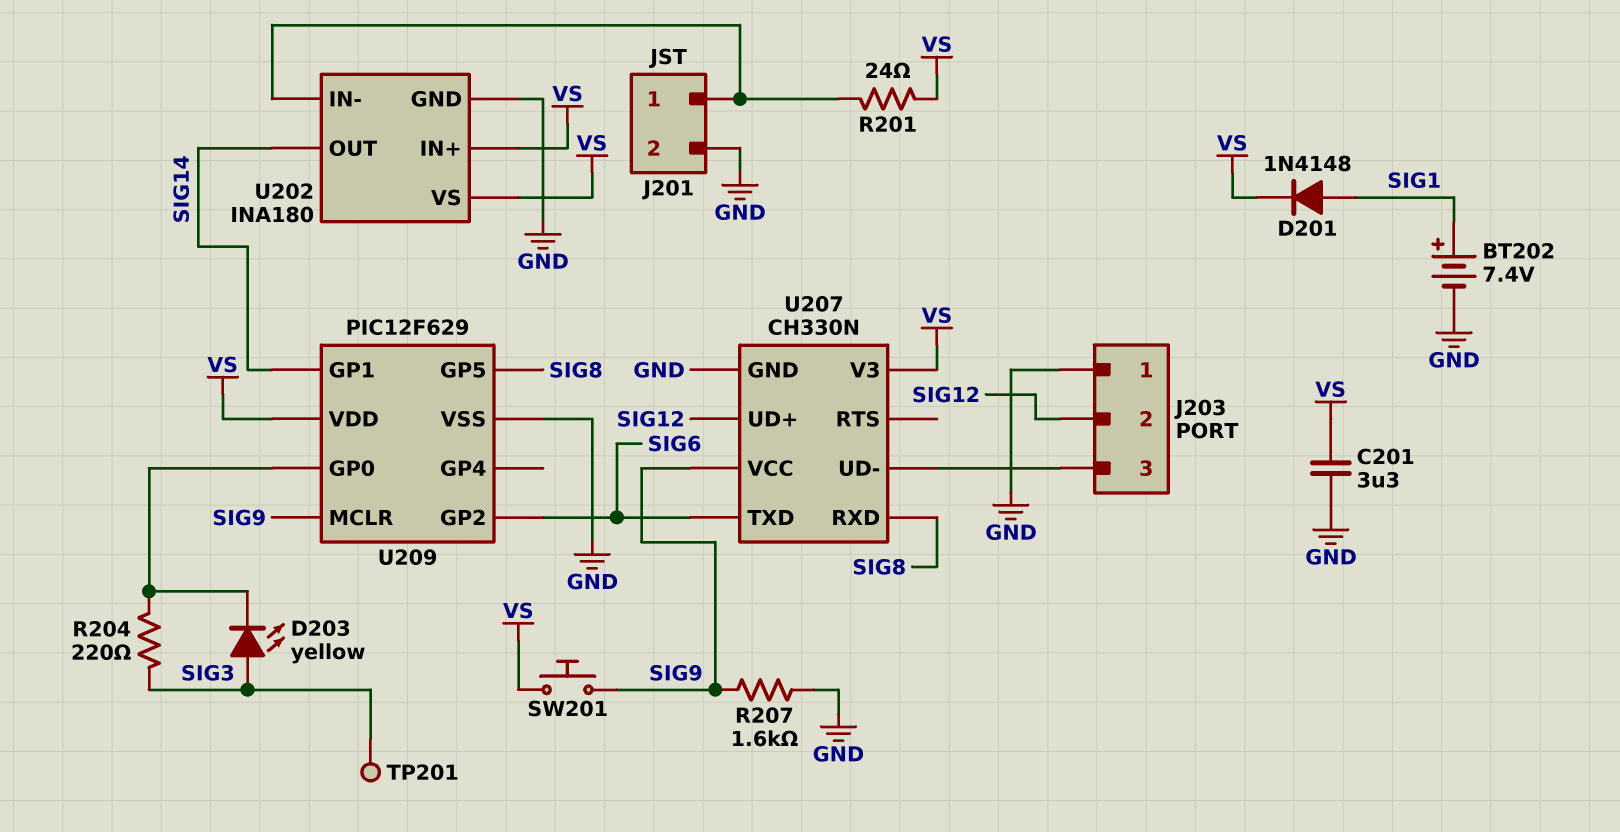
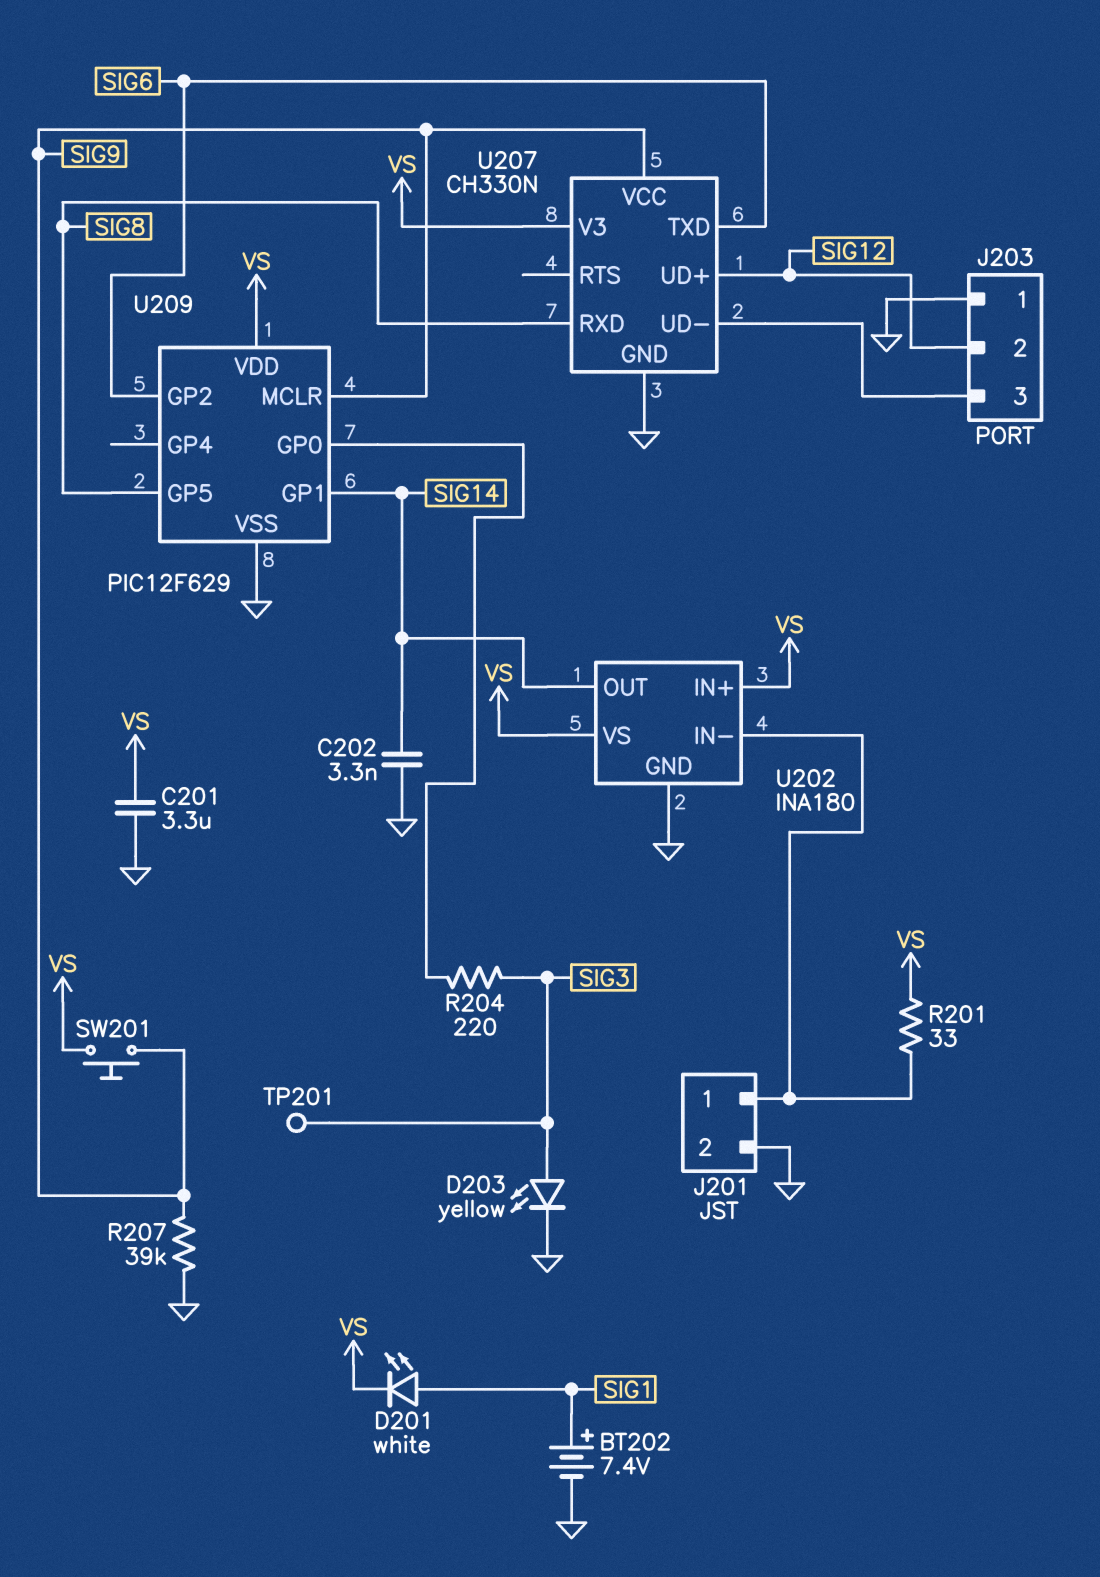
C202: none -> 3.3nF (GND, SIG14)
D201: diode 1N4148 (A SIG1, K VS) -> LED white (A SIG1, K VS)
D203: LED yellow (A SIG3, K U209/GP0) -> LED yellow (A SIG3, K GND)
R201: 24 (J201/1, VS) -> 33 (J201/1, VS)
R207: 1.6k (GND, SIG9) -> 39k (GND, SIG9)

